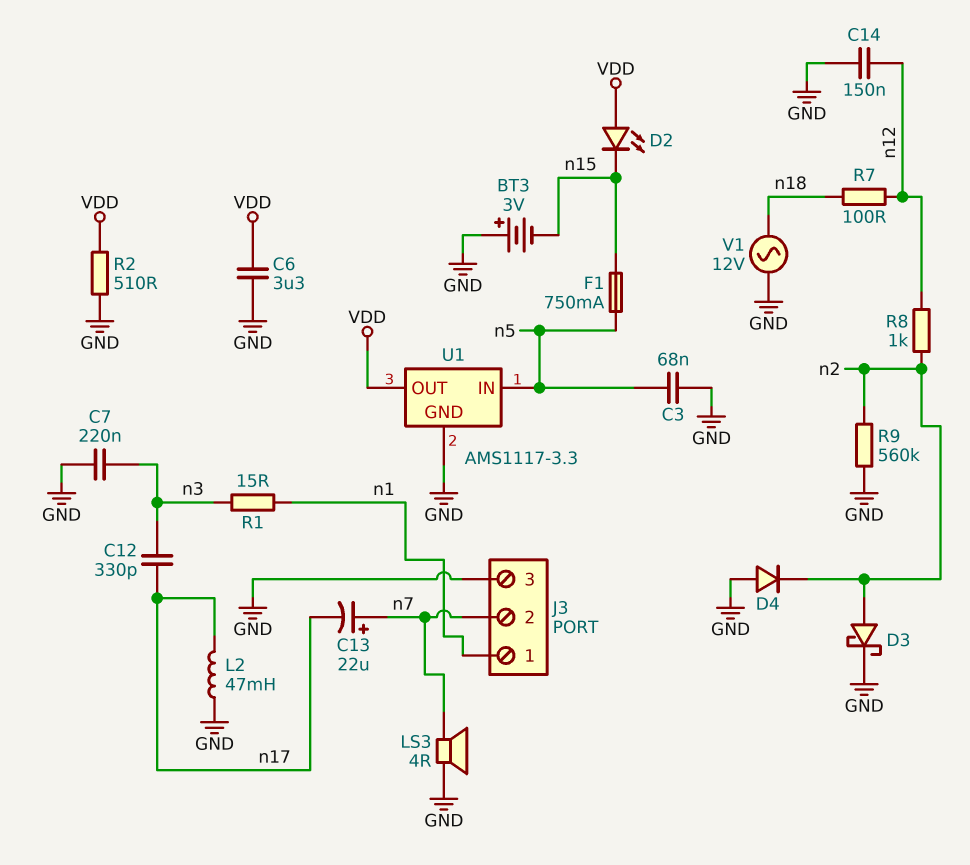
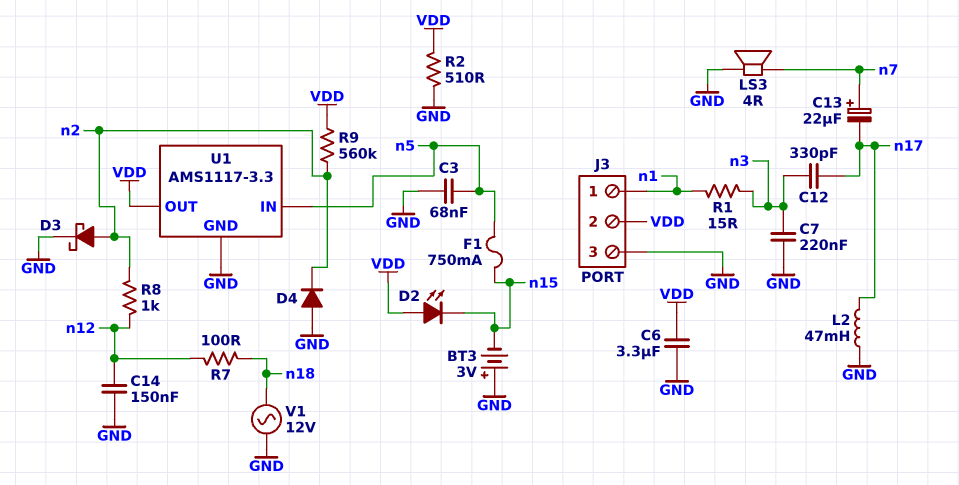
J3 pin 2: n7 -> VDD
R9: 560k (GND, n2) -> 560k (VDD, n2)

